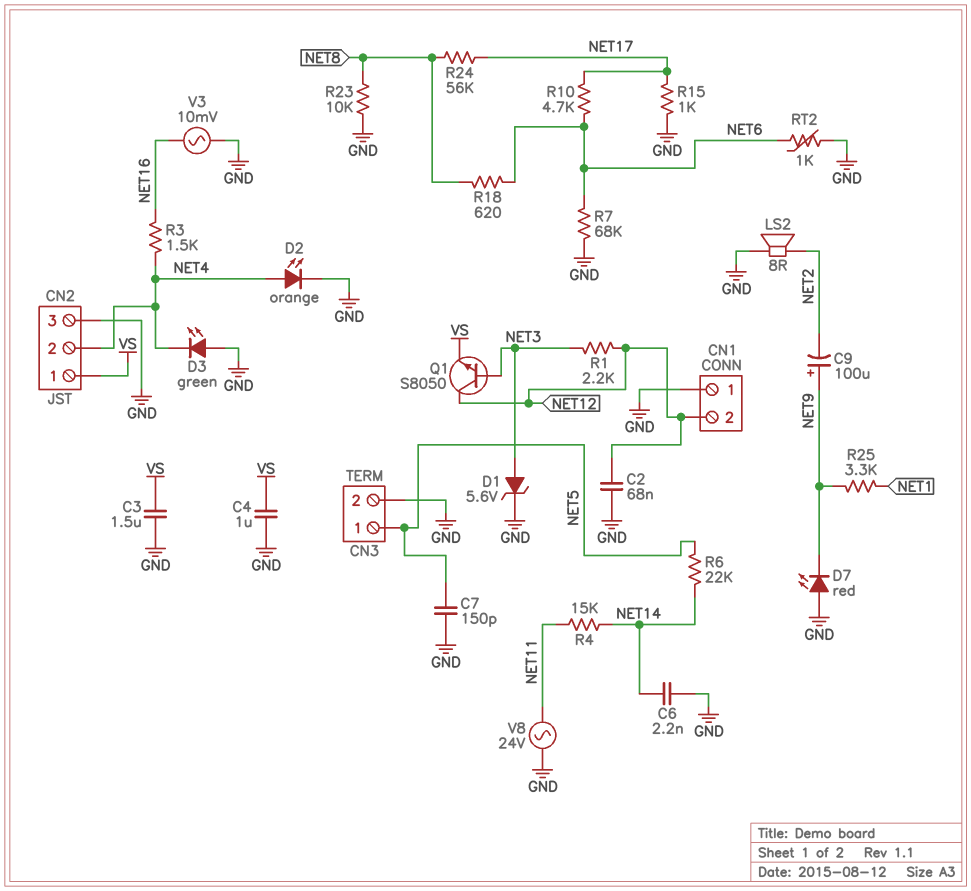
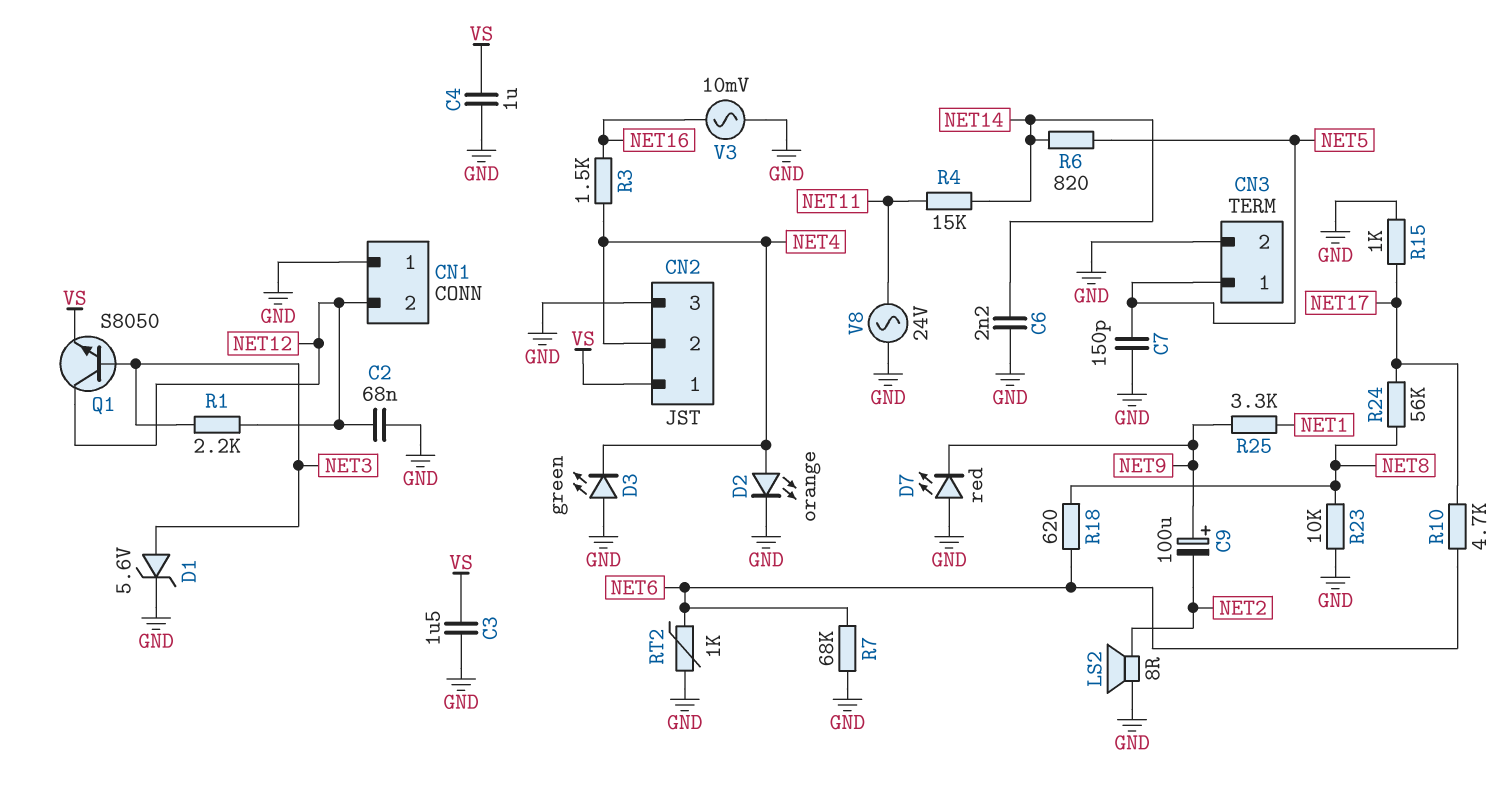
R6: 22k (NET5, NET14) -> 820 (NET5, NET14)

